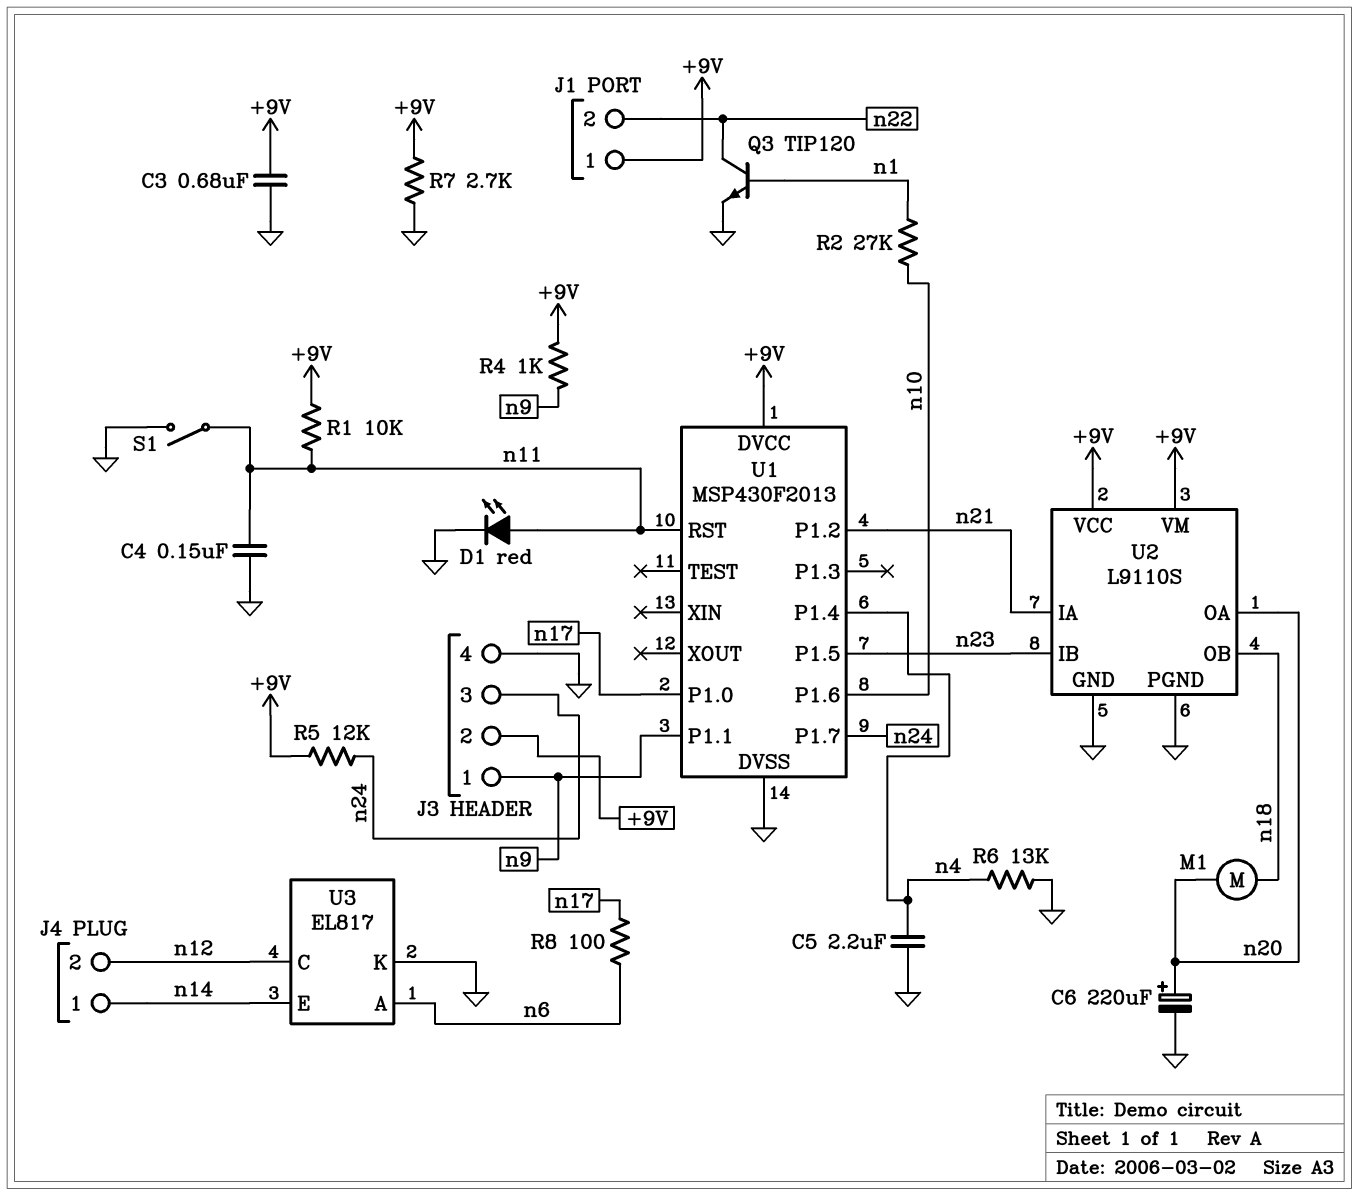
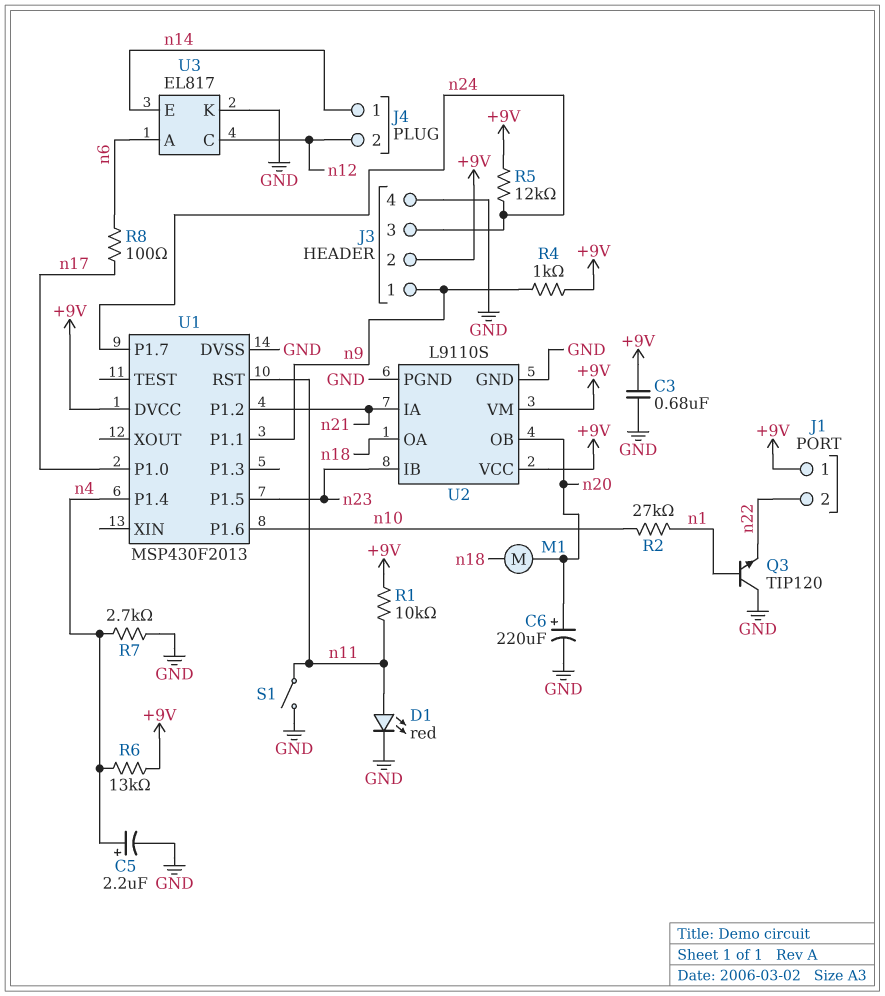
C4: 150nF (GND, n11) -> none
C5: 2.2uF (GND, n4) -> 2.2uF (plus n4, minus GND)
Q3: NPN TIP120 (B n1, C n22, E GND) -> NPN TIP120 (B n1, C GND, E n22)
R6: 13k (GND, n4) -> 13k (+9V, n4)
R7: 2.7k (+9V, GND) -> 2.7k (GND, n4)
U2 pin OA: n20 -> n18
U2 pin OB: n18 -> n20

